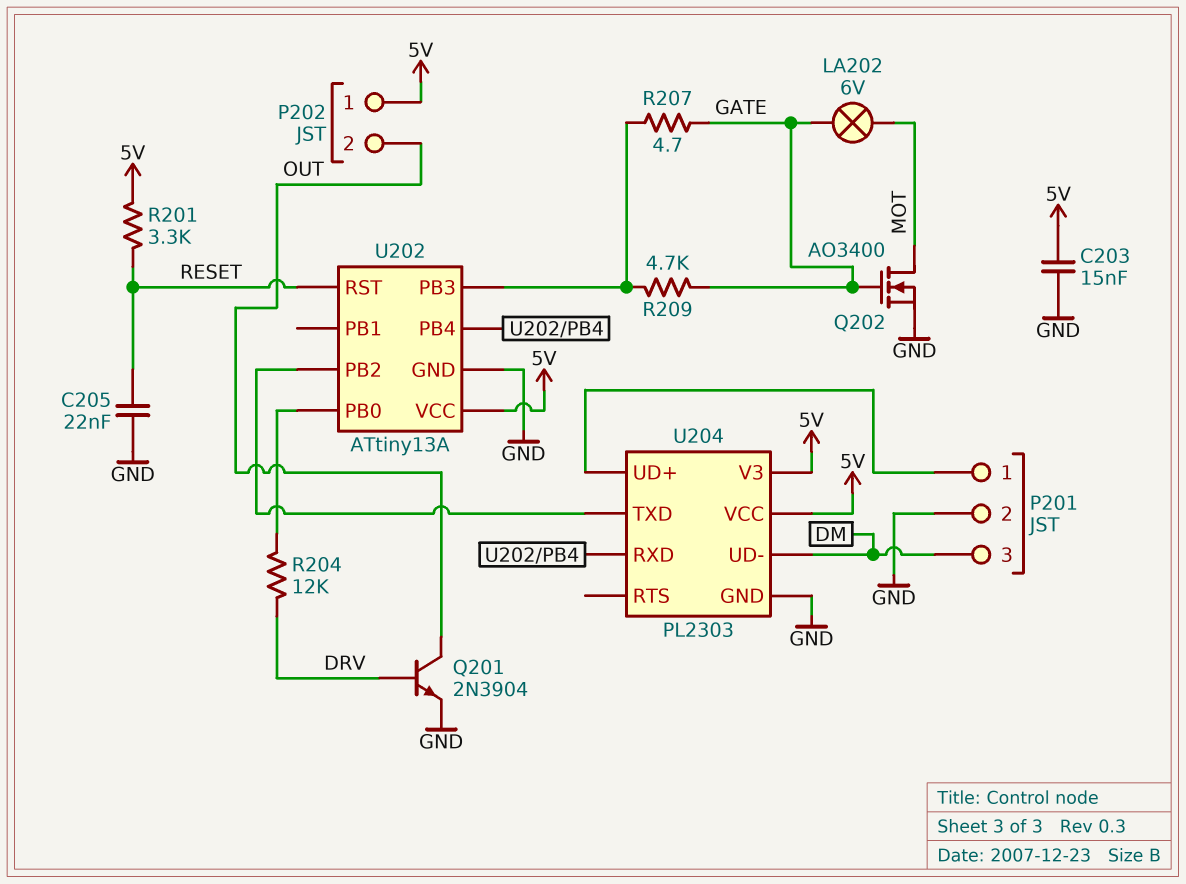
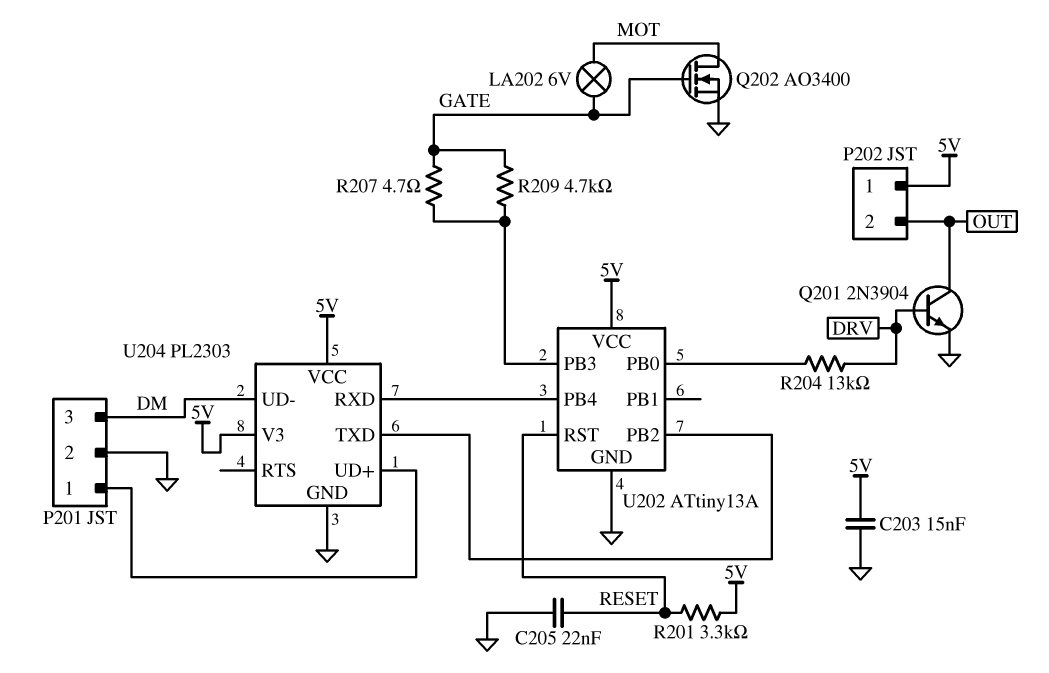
R204: 12k (DRV, U202/PB0) -> 13k (DRV, U202/PB0)

